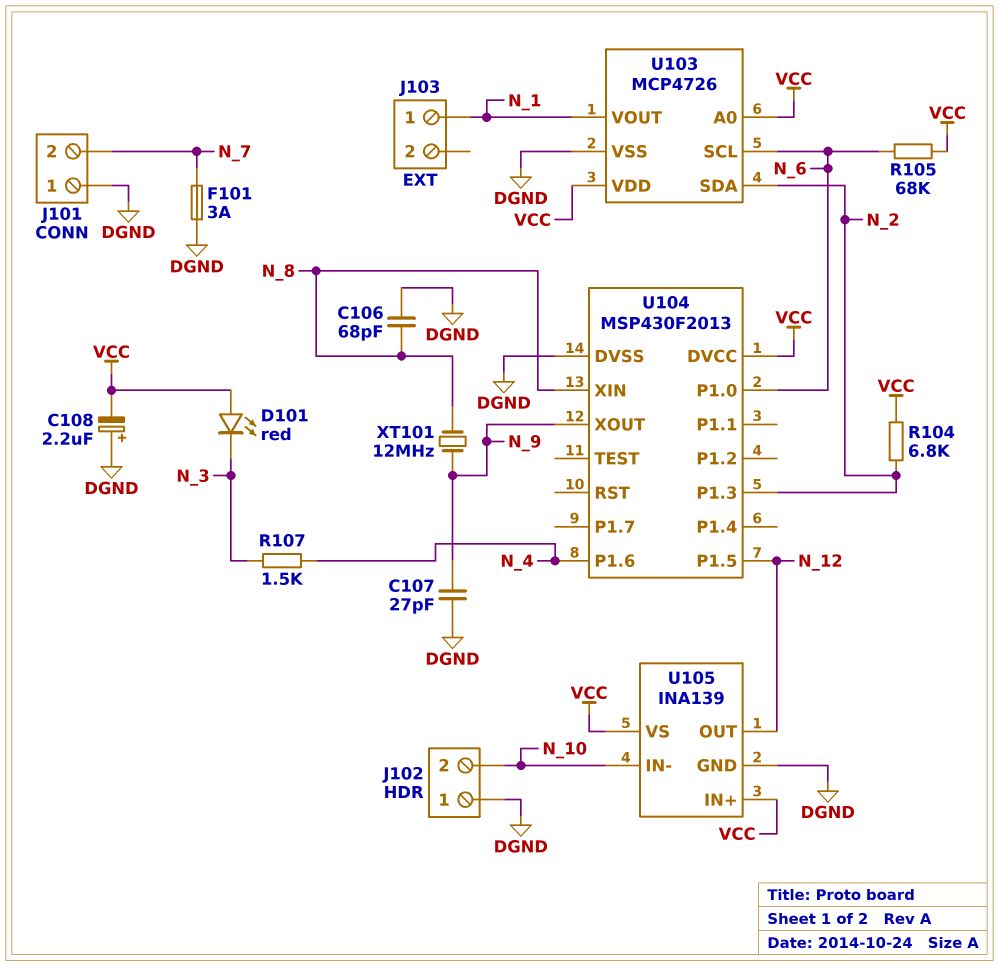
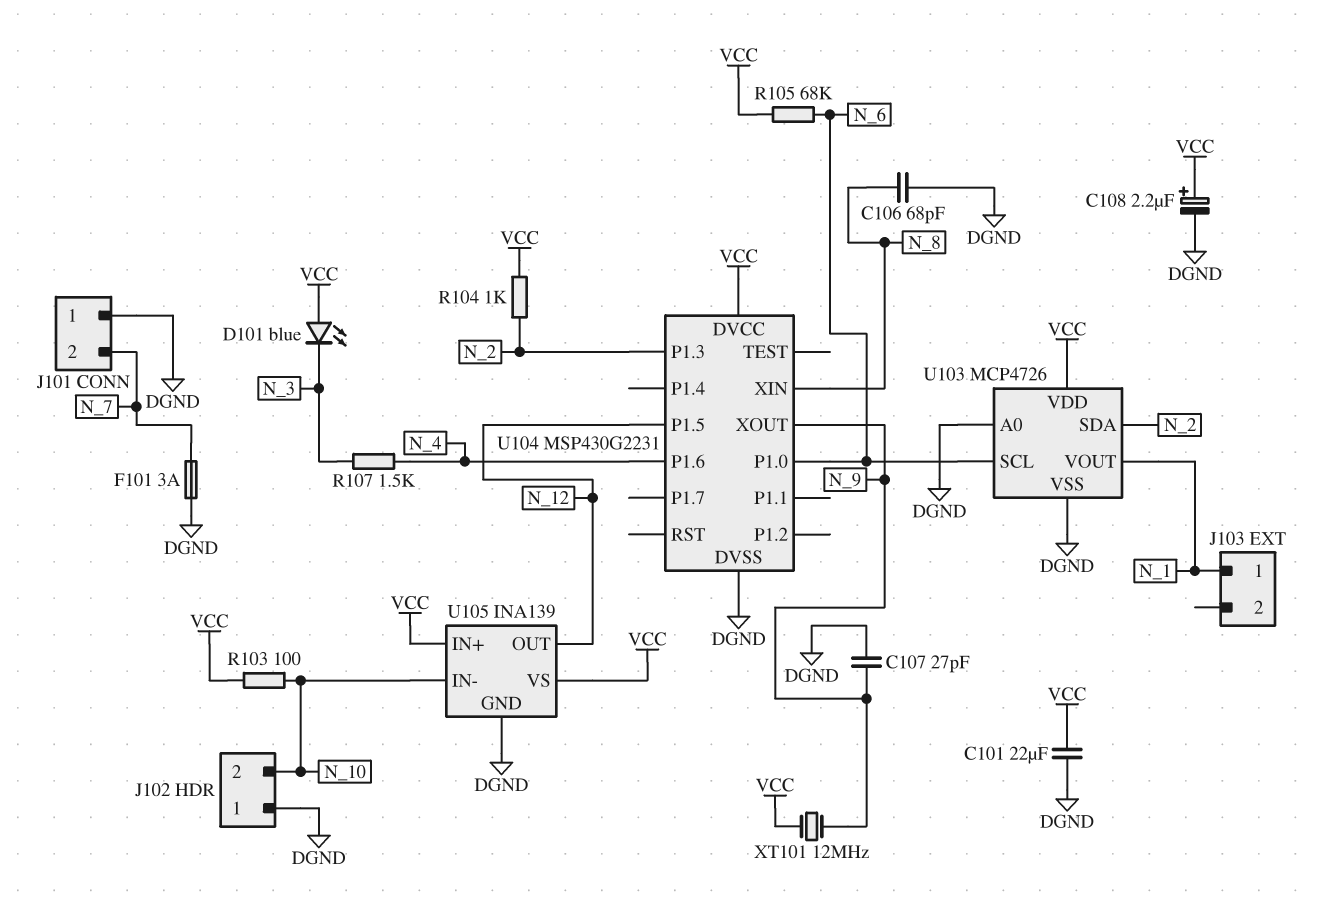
C101: none -> 22uF (DGND, VCC)
C108: 2.2uF (plus DGND, minus VCC) -> 2.2uF (plus VCC, minus DGND)
D101: LED red (A VCC, K N_3) -> LED blue (A VCC, K N_3)
R103: none -> 100 (N_10, VCC)
R104: 6.8k (N_2, VCC) -> 1k (N_2, VCC)
U103 pin A0: VCC -> DGND
U104: MSP430F2013 -> MSP430G2231
XT101: 12MHz (N_8, N_9) -> 12MHz (N_9, VCC)

